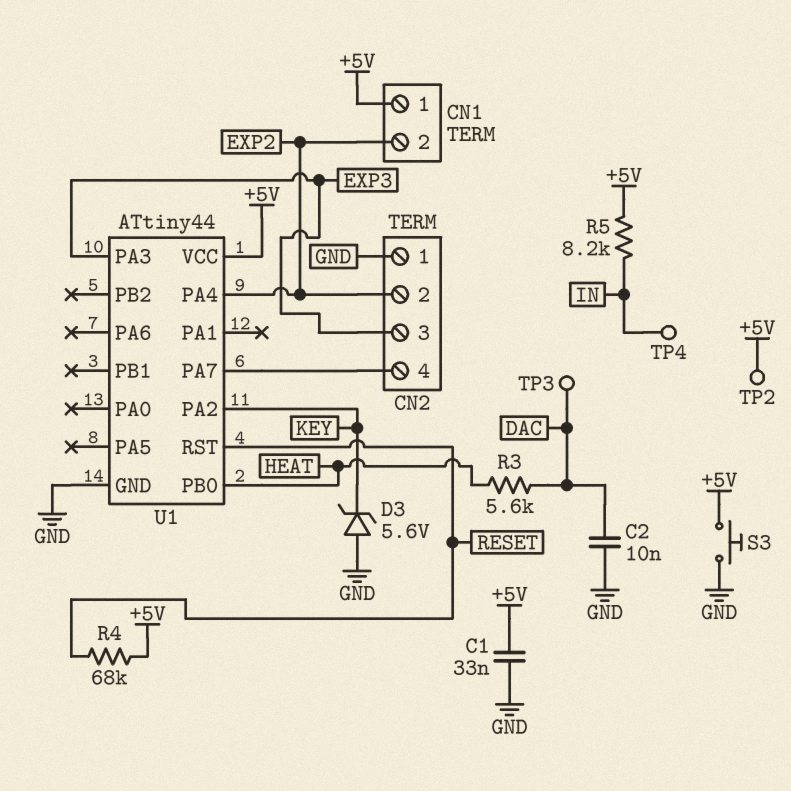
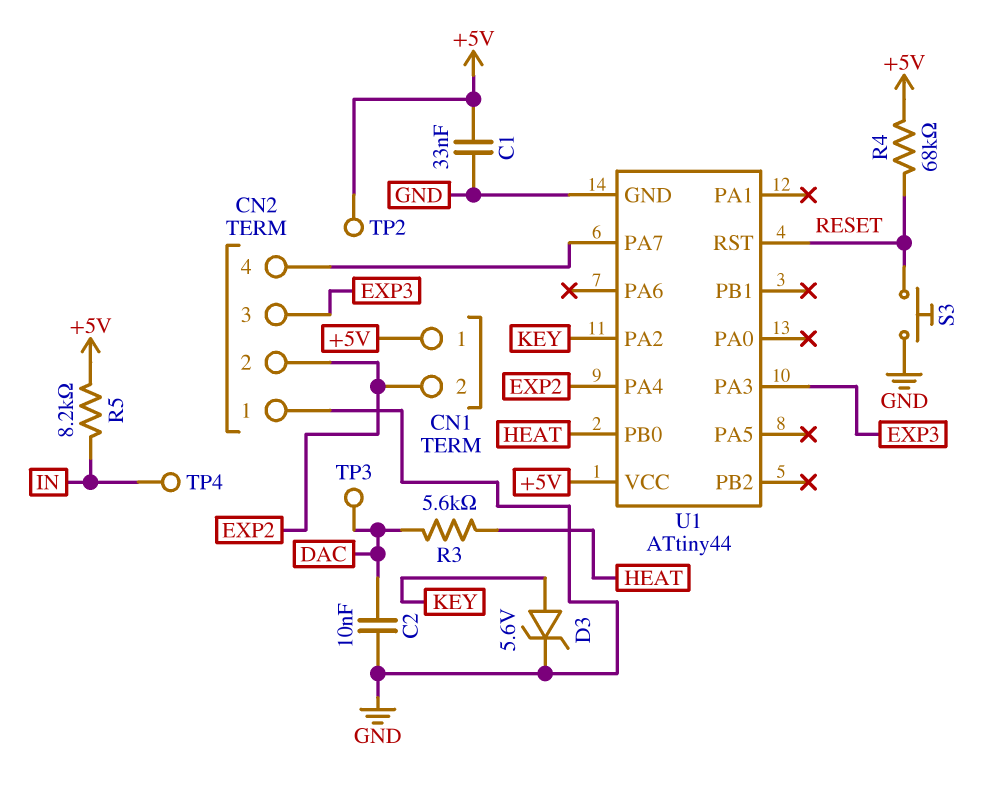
D3: zener 5.6V (A GND, K KEY) -> zener 5.6V (A KEY, K GND)
S3: button (+5V, GND) -> button (GND, RESET)

